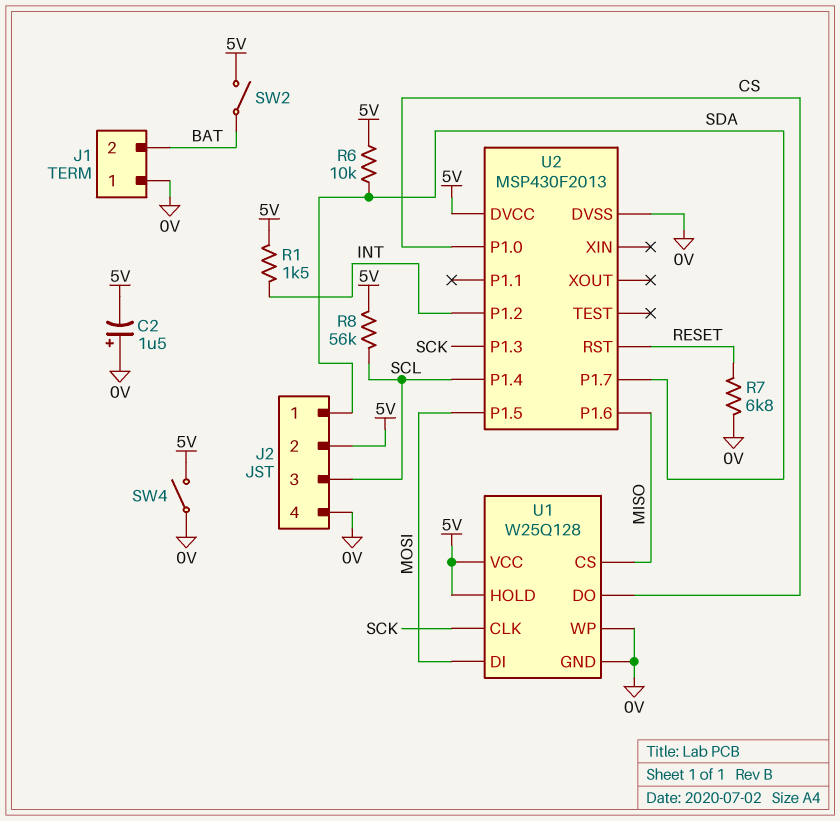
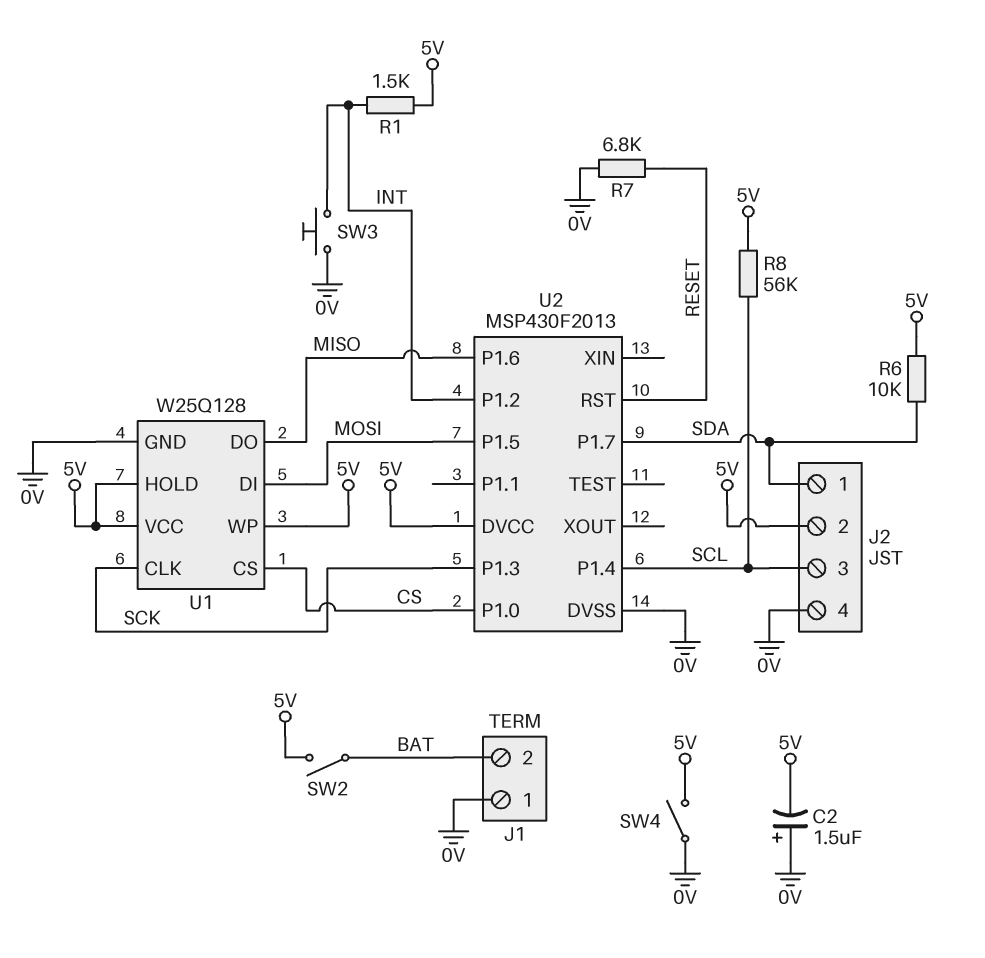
SW3: none -> button (0V, INT)
U1 pin CS: MISO -> CS
U1 pin DO: CS -> MISO
U1 pin WP: 0V -> 5V

